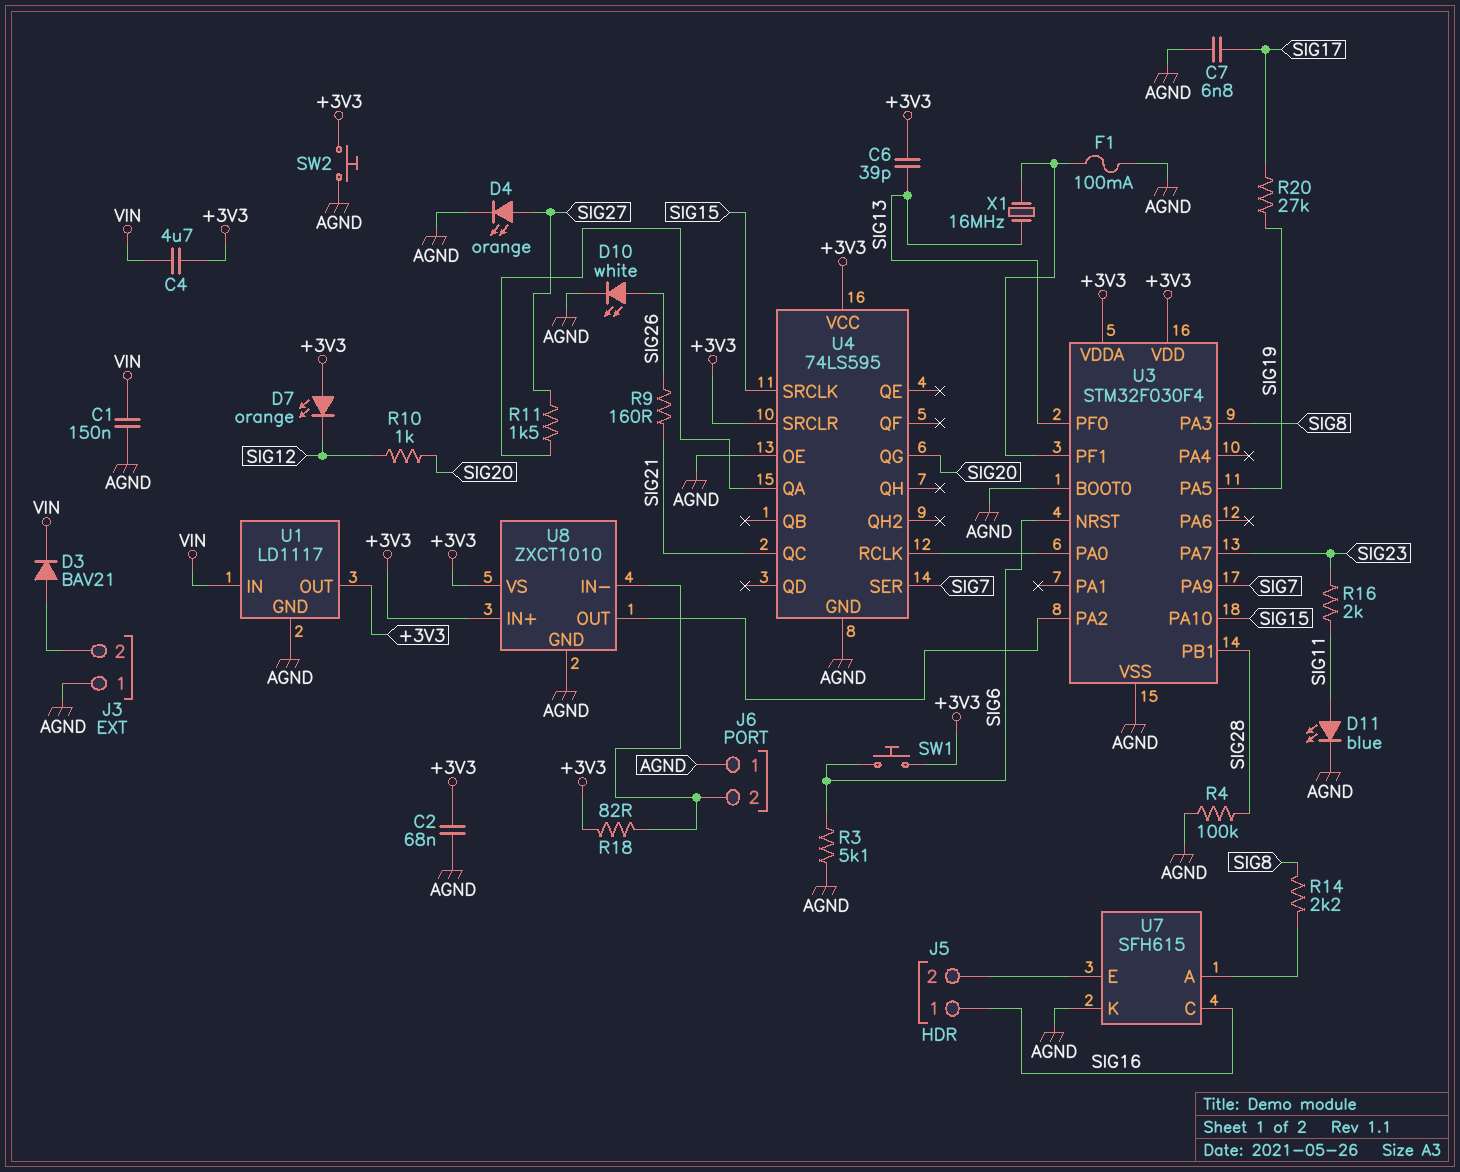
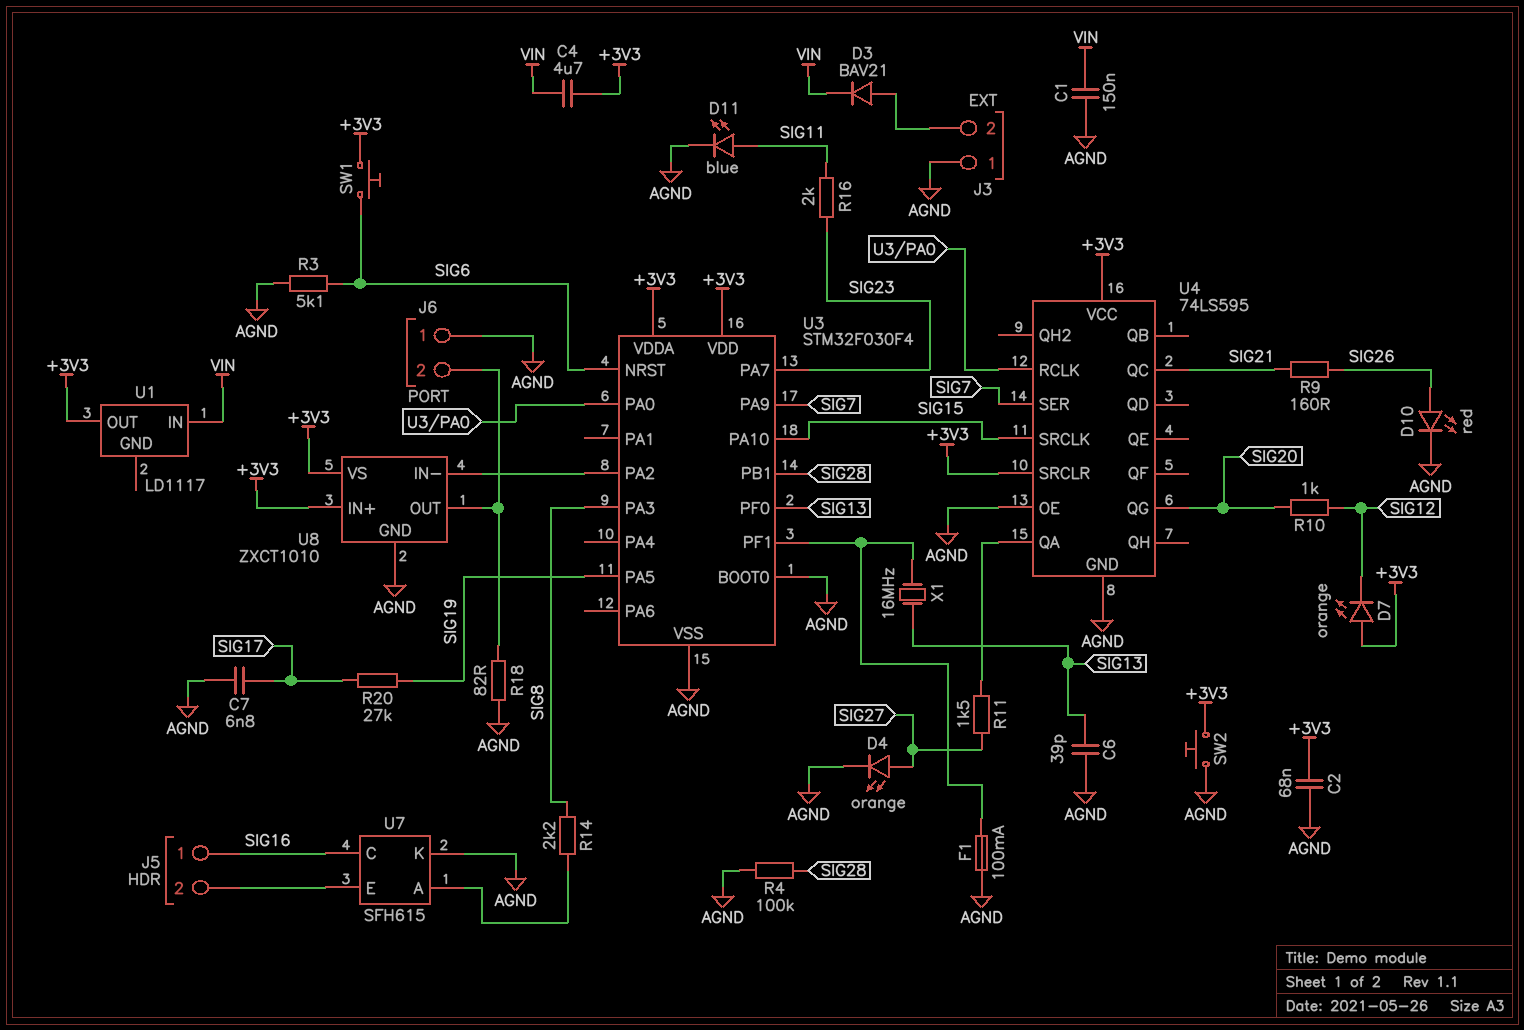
C6: 39pF (+3V3, SIG13) -> 39pF (AGND, SIG13)
D10: LED white (A SIG26, K AGND) -> LED red (A SIG26, K AGND)
R18: 82 (+3V3, J6/2) -> 82 (AGND, J6/2)
U1 pin GND: AGND -> none
U8 pin IN-: J6/2 -> U3/PA2
U8 pin OUT: U3/PA2 -> J6/2

